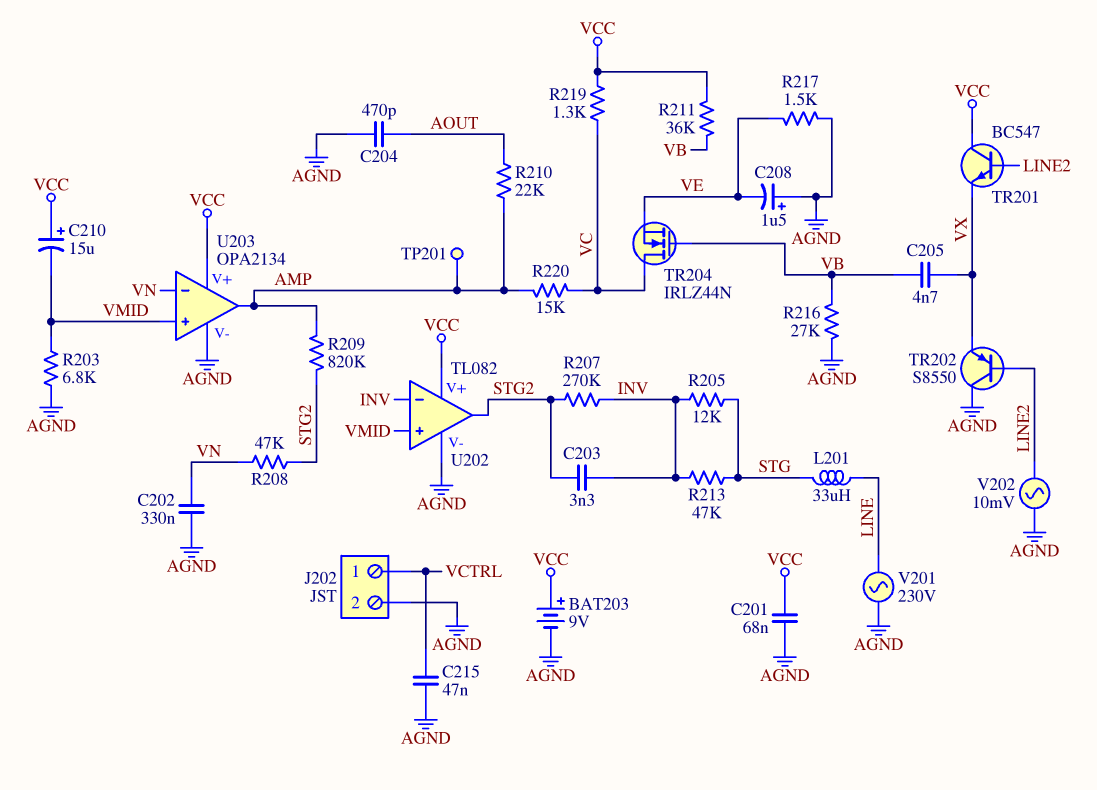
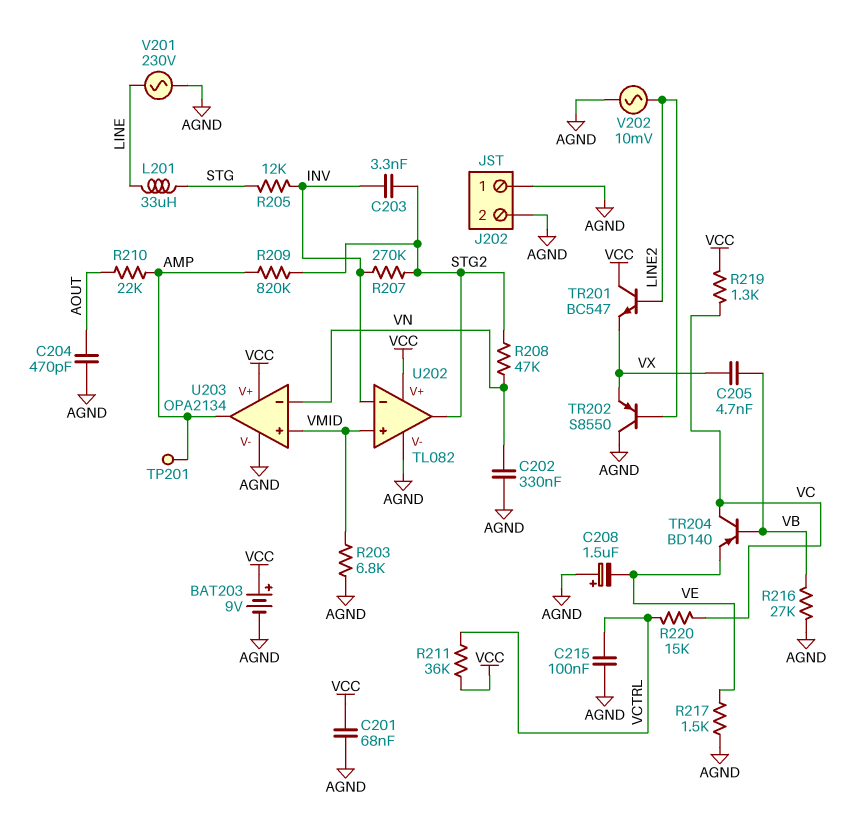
C210: 15uF (plus VCC, minus VMID) -> none
C215: 47nF (AGND, VCTRL) -> 100nF (AGND, VCTRL)
J202 pin 1: VCTRL -> AGND
R211: 36k (VB, VCC) -> 36k (VCC, VCTRL)
R213: 47k (INV, STG) -> none
R220: 15k (AMP, VC) -> 15k (VC, VCTRL)
TR204: NMOS IRLZ44N (G VB, D VC, S VE) -> PNP BD140 (B VB, C VC, E VE)

